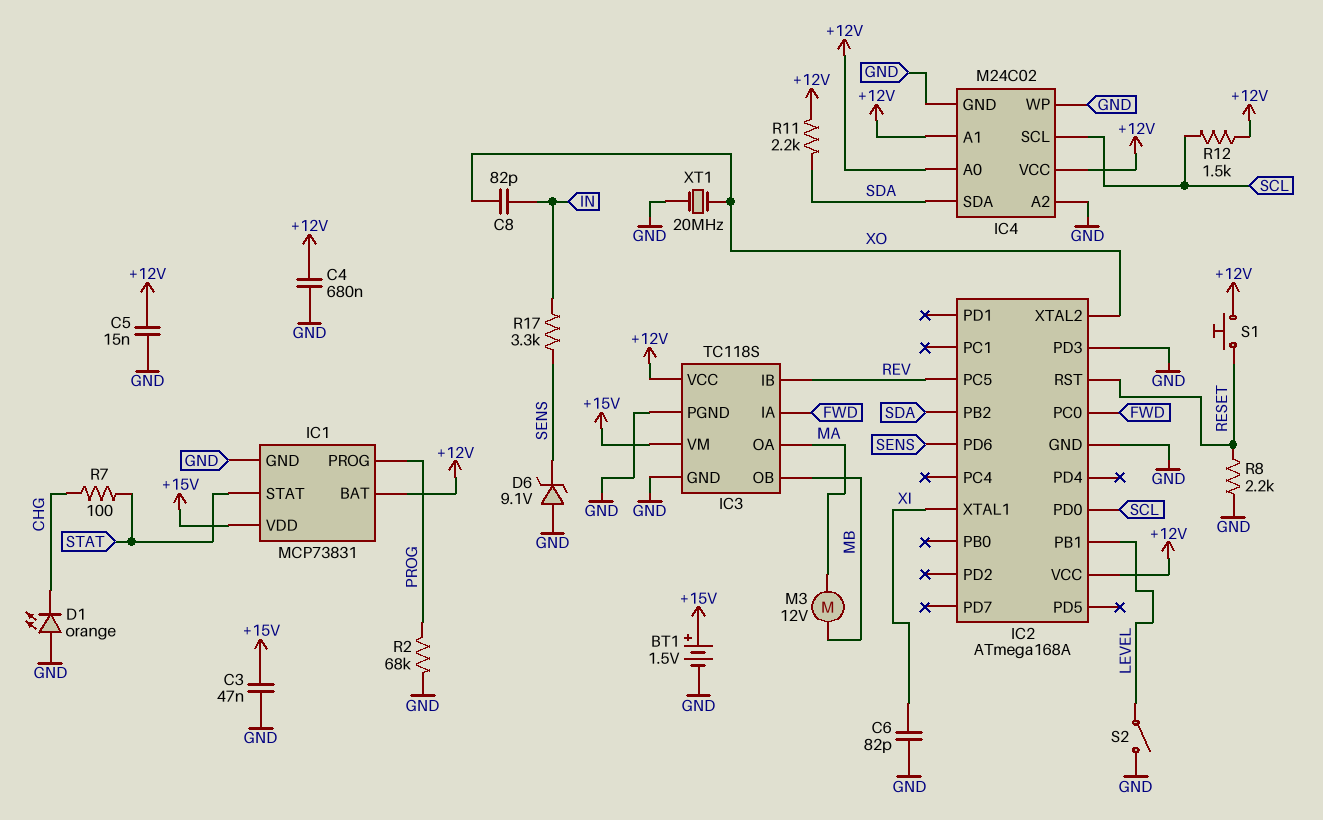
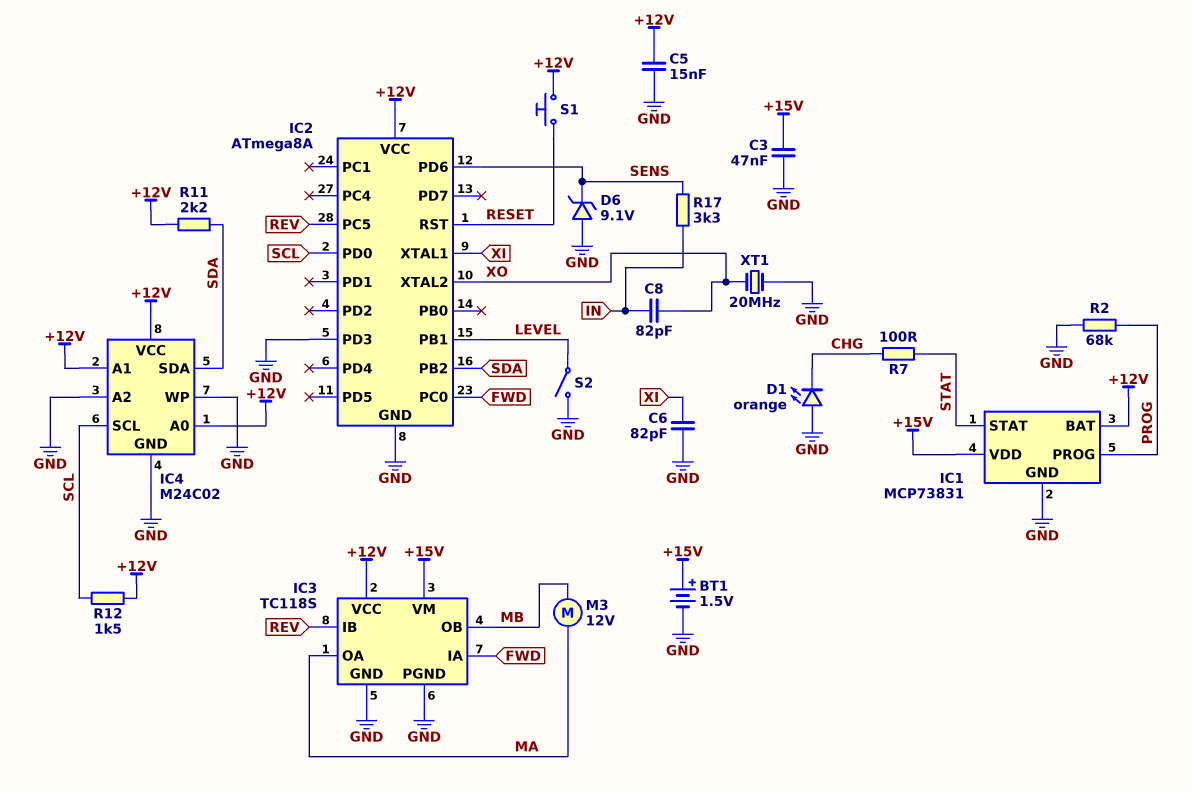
C4: 680nF (+12V, GND) -> none
IC2: ATmega168A -> ATmega8A
R8: 2.2k (GND, RESET) -> none

